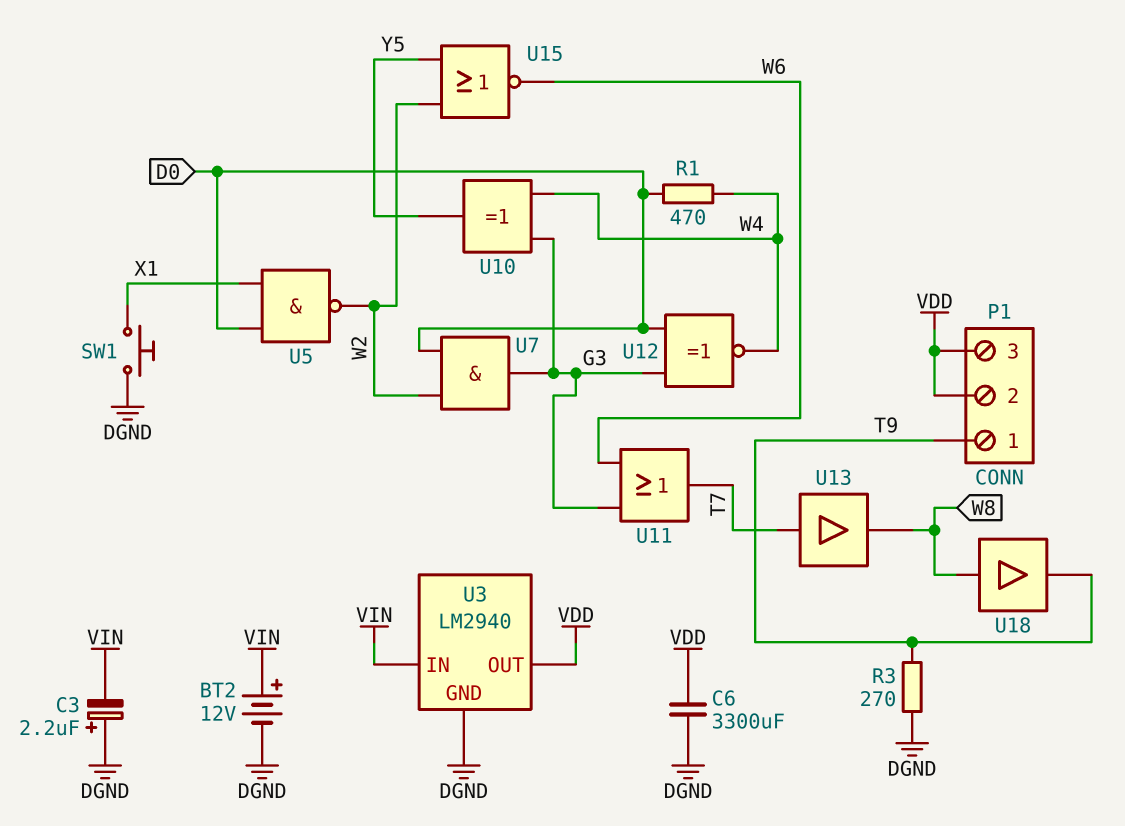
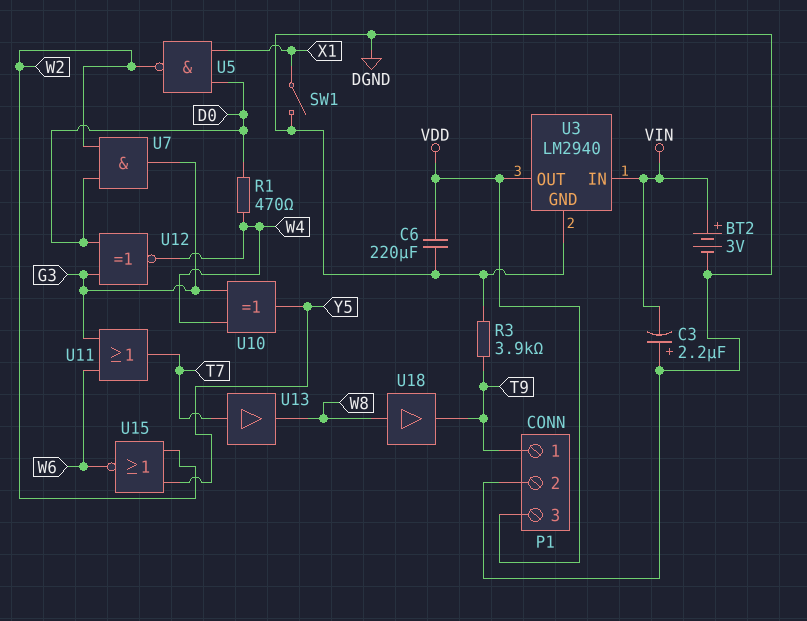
BT2: 12V (plus VIN, minus DGND) -> 3V (plus VIN, minus DGND)
C6: 3300uF (DGND, VDD) -> 220uF (DGND, VDD)
P1 pin 2: VDD -> DGND
R3: 270 (DGND, T9) -> 3.9k (DGND, T9)
SW1: button (DGND, X1) -> switch (DGND, X1)

